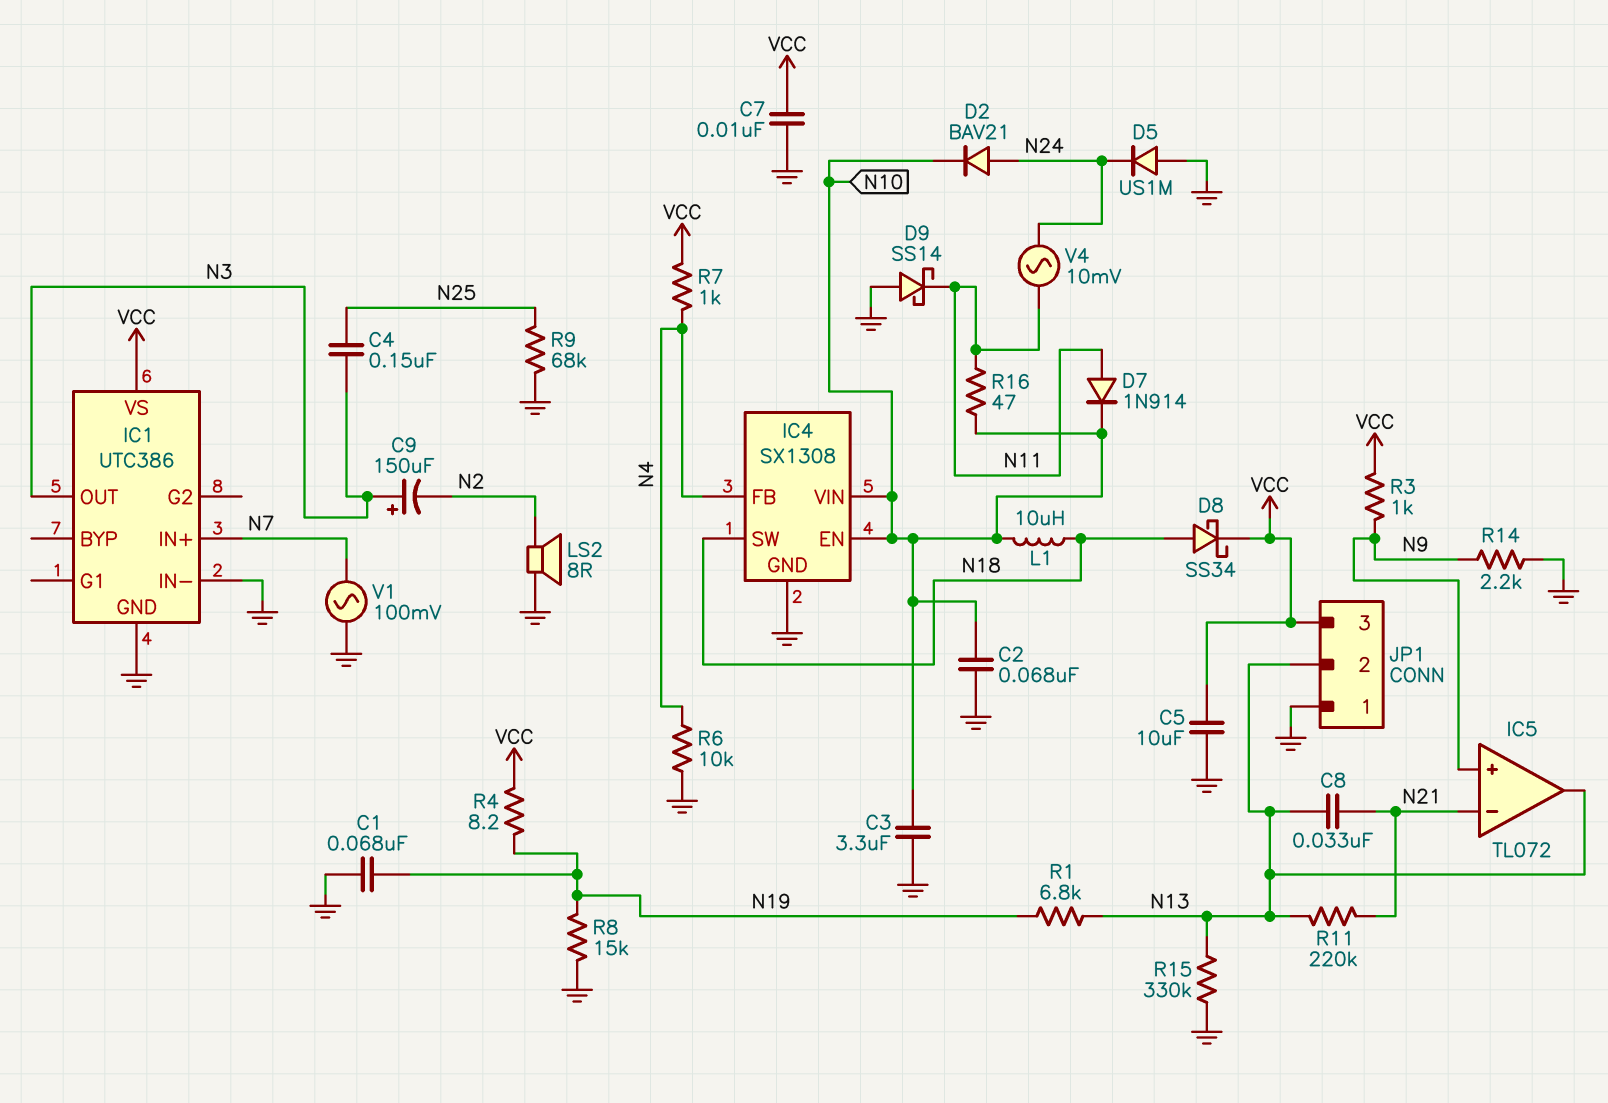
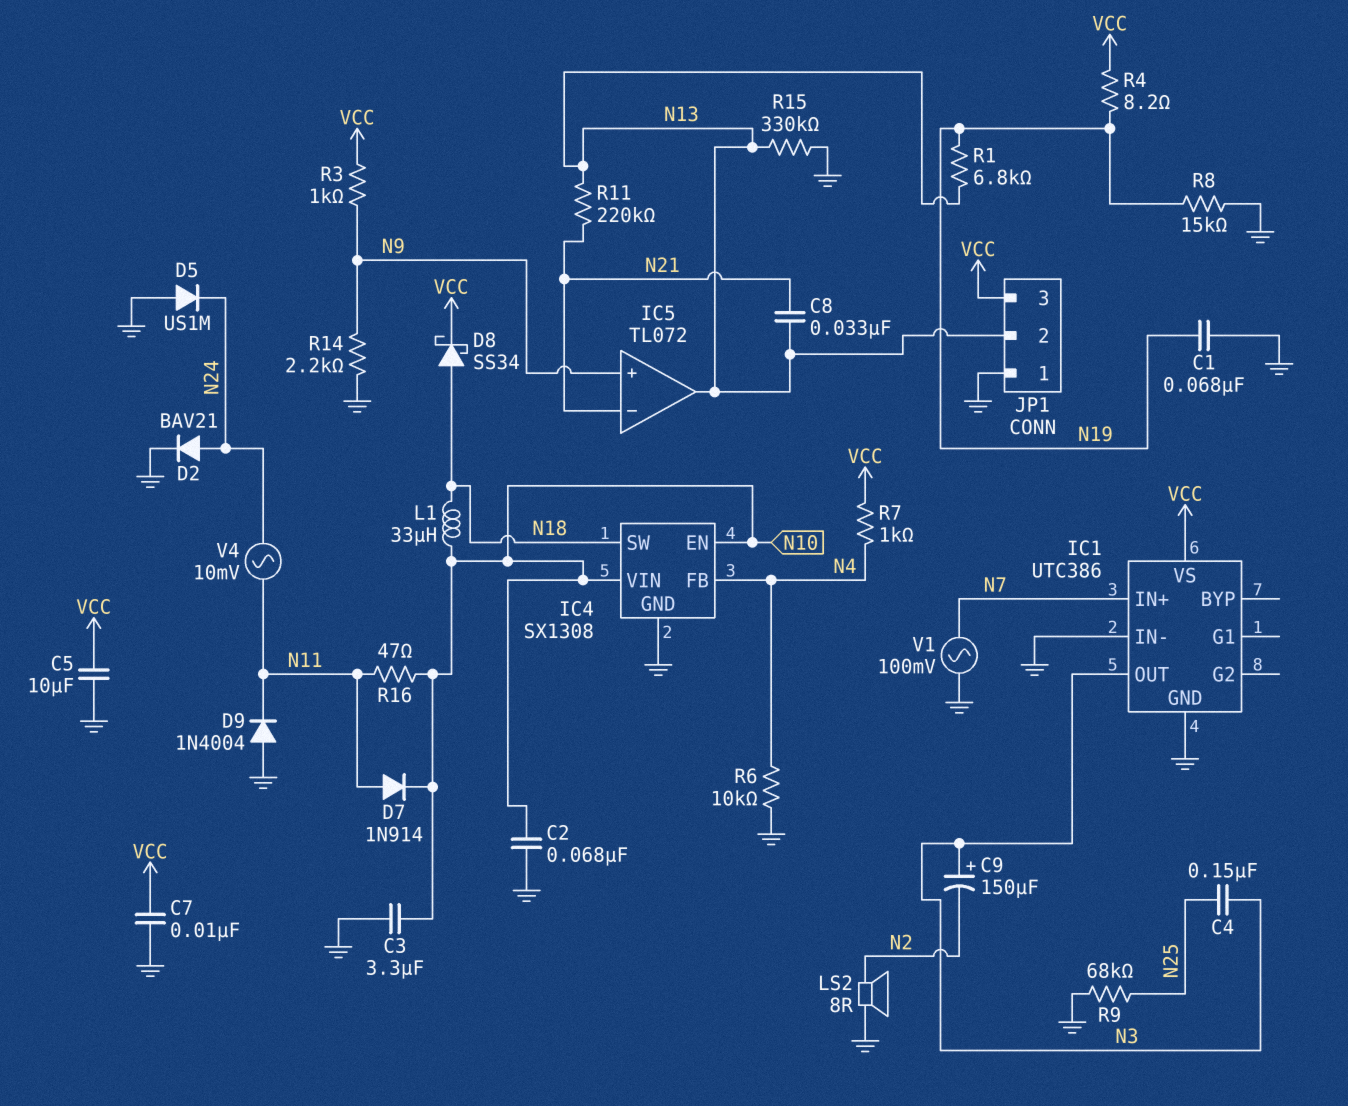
D2: diode BAV21 (A N24, K N10) -> diode BAV21 (A N24, K GND)
D9: schottky SS14 (A GND, K N11) -> diode 1N4004 (A GND, K N11)
L1: 10uH (N10, N18) -> 33uH (N10, N18)

